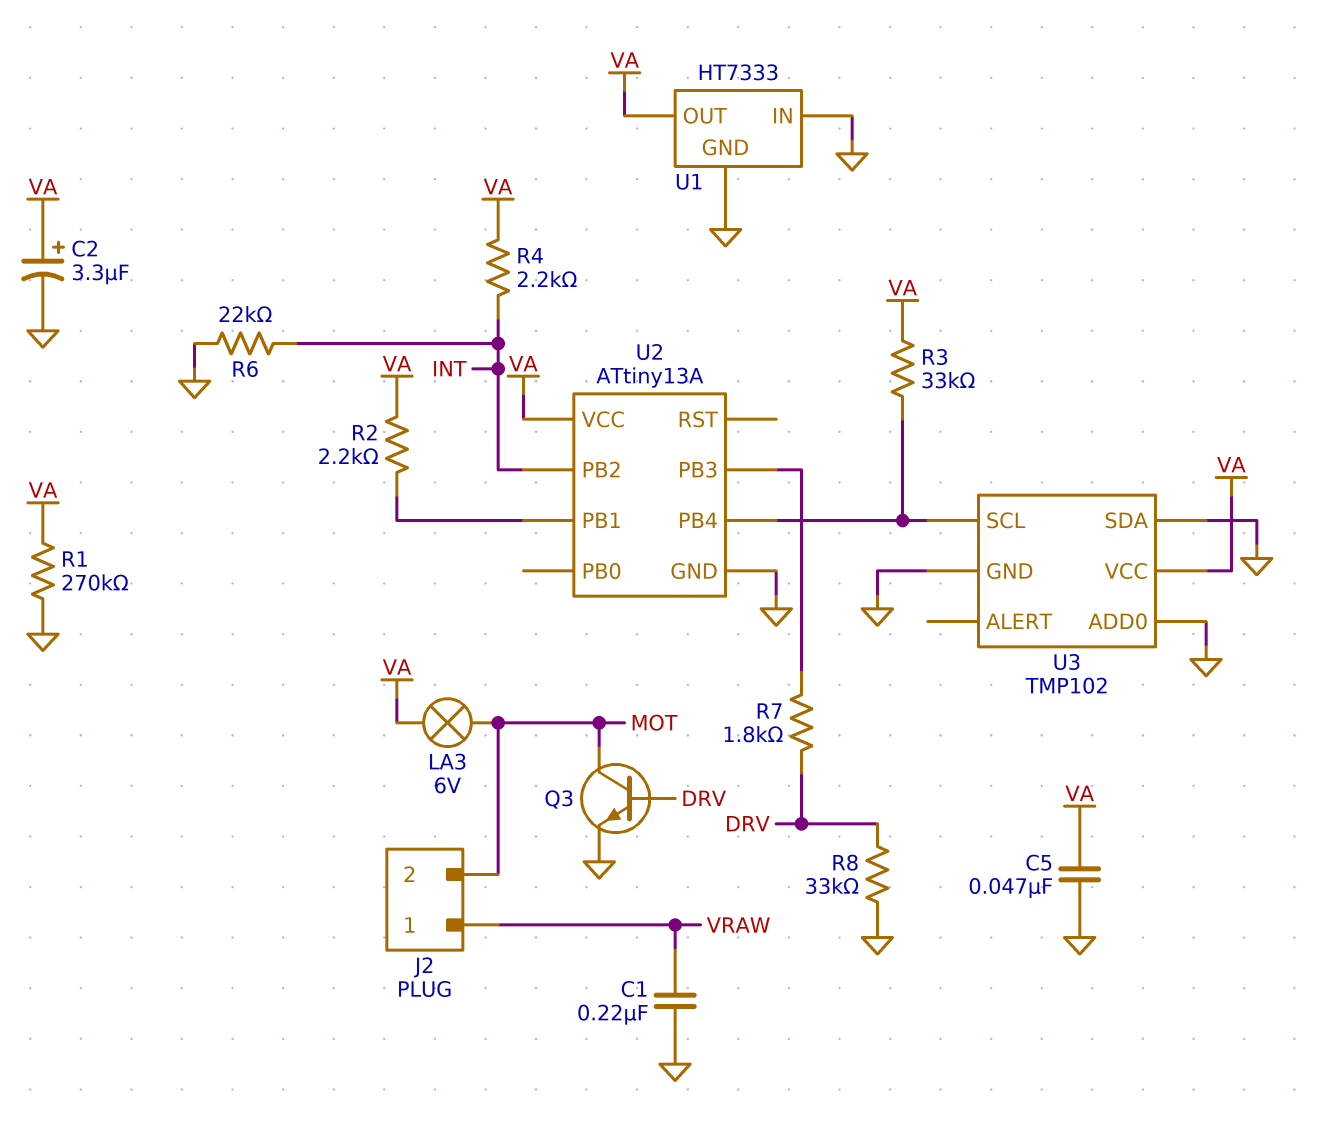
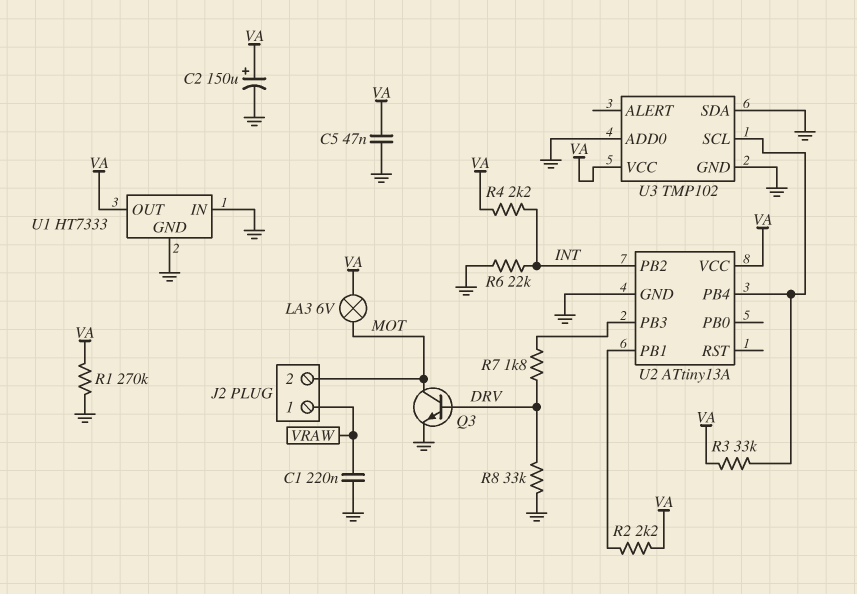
C2: 3.3uF (plus VA, minus GND) -> 150uF (plus VA, minus GND)

